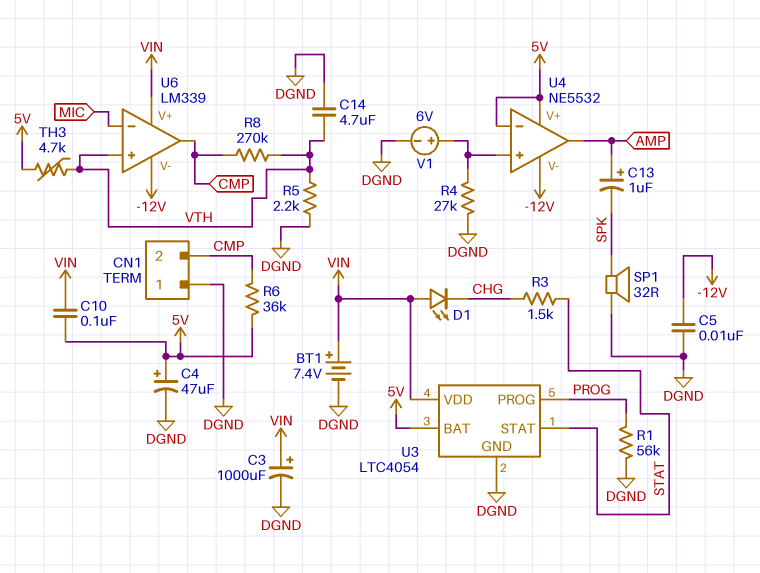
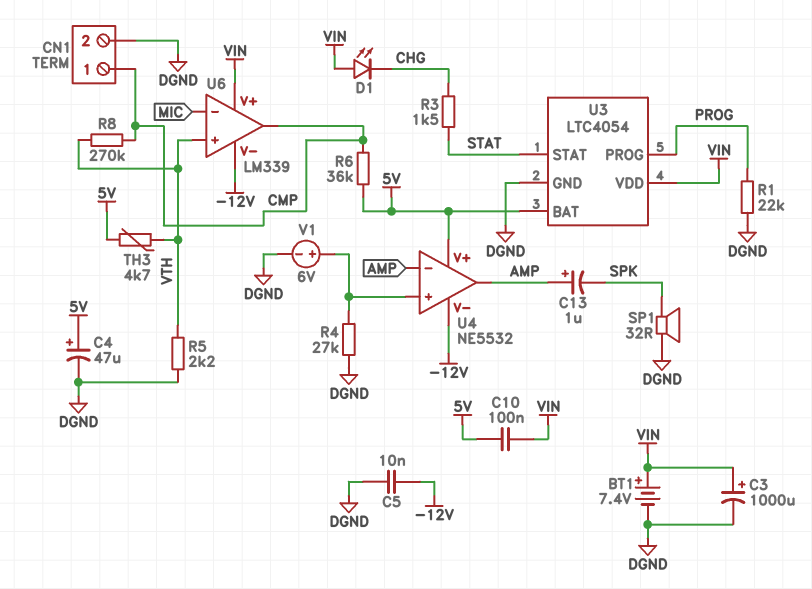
C14: 4.7uF (DGND, VTH) -> none
CN1 pin 1: DGND -> CMP
CN1 pin 2: CMP -> DGND
R1: 56k (DGND, PROG) -> 22k (DGND, PROG)
U4 pin in-: 5V -> AMP

